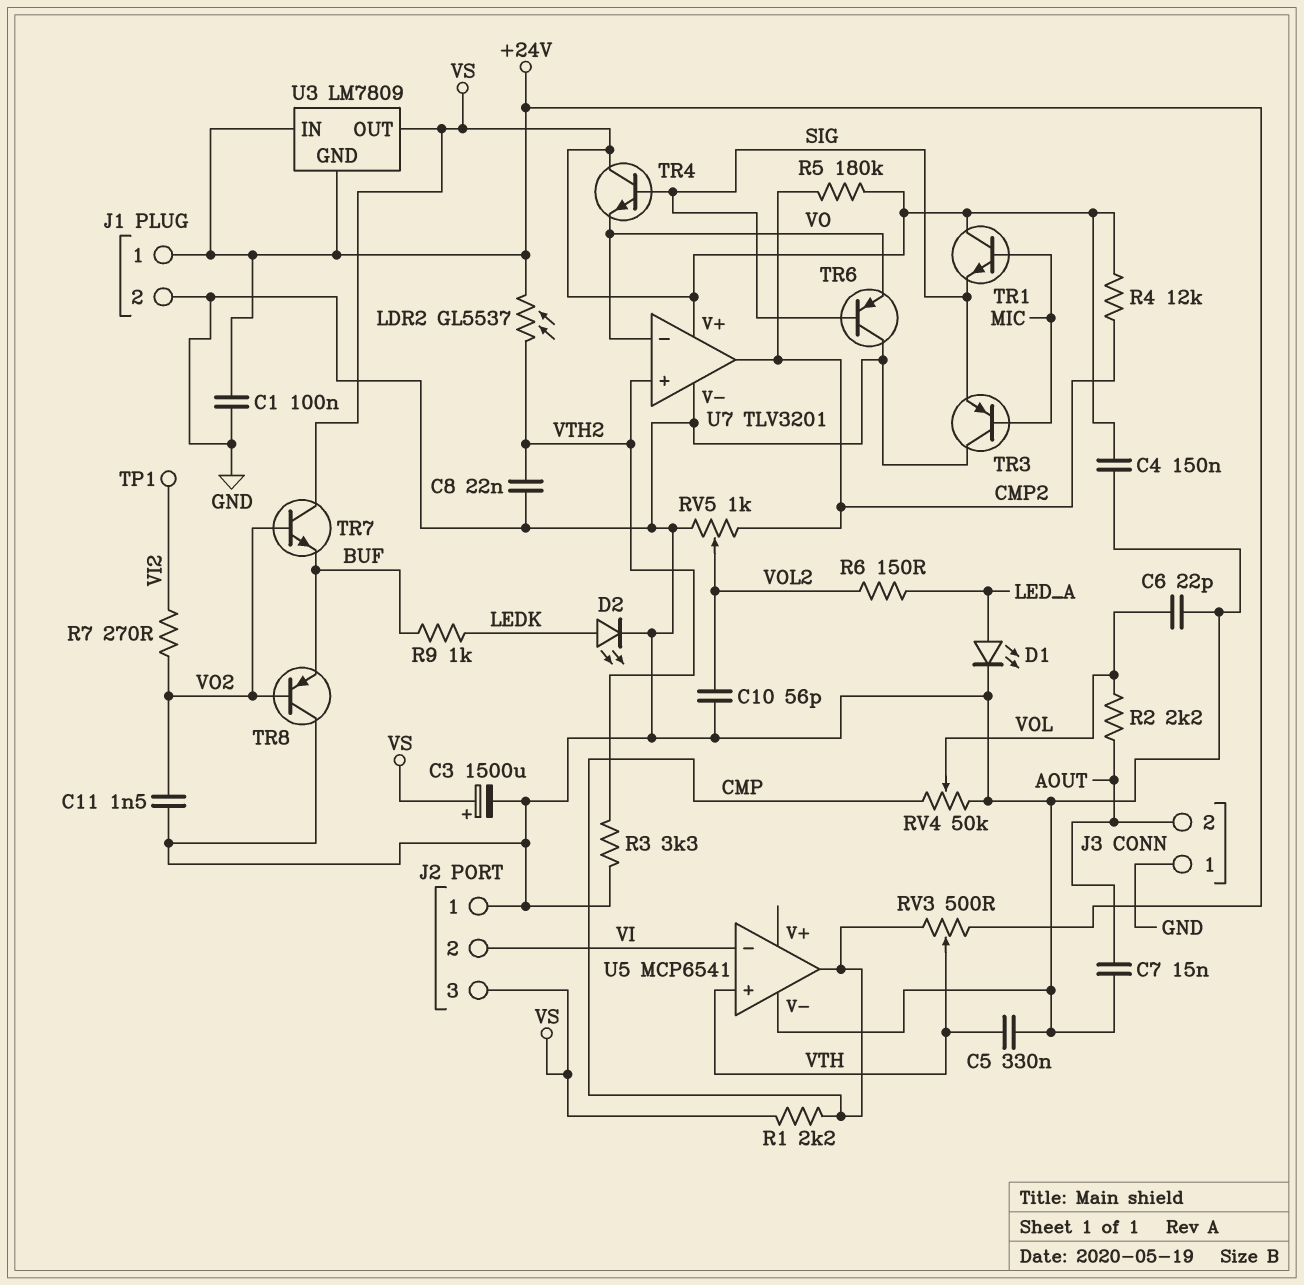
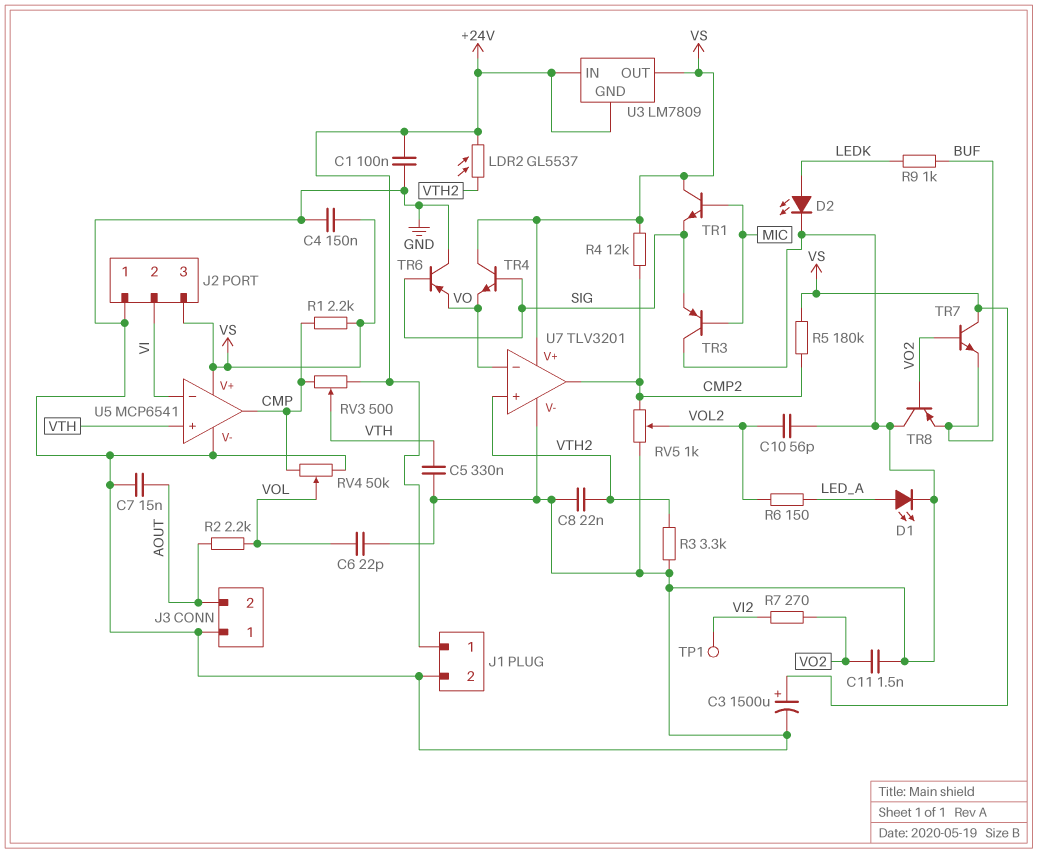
U5 pin V+: none -> VS

